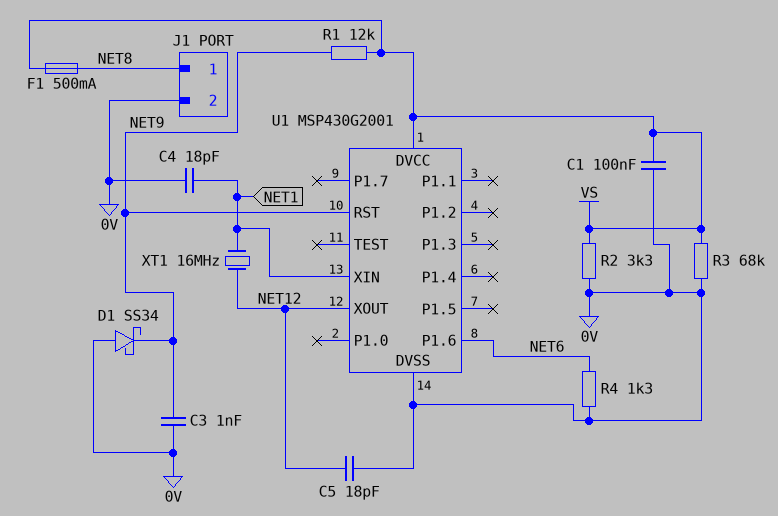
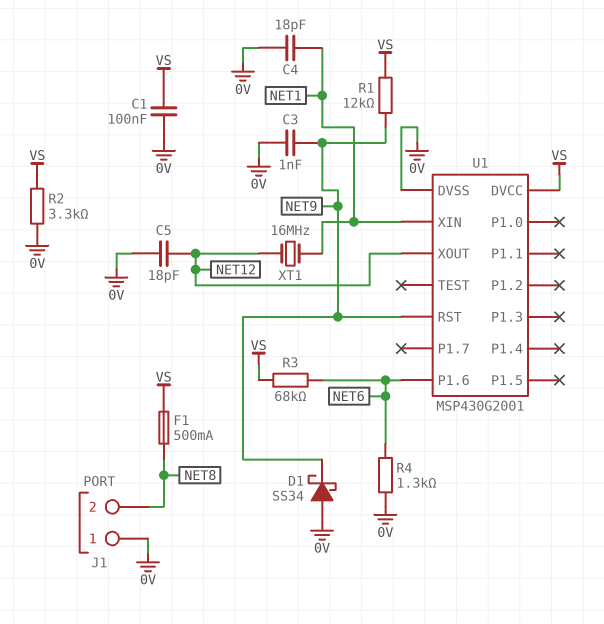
J1 pin 1: NET8 -> 0V
J1 pin 2: 0V -> NET8
R3: 68k (0V, VS) -> 68k (NET6, VS)

